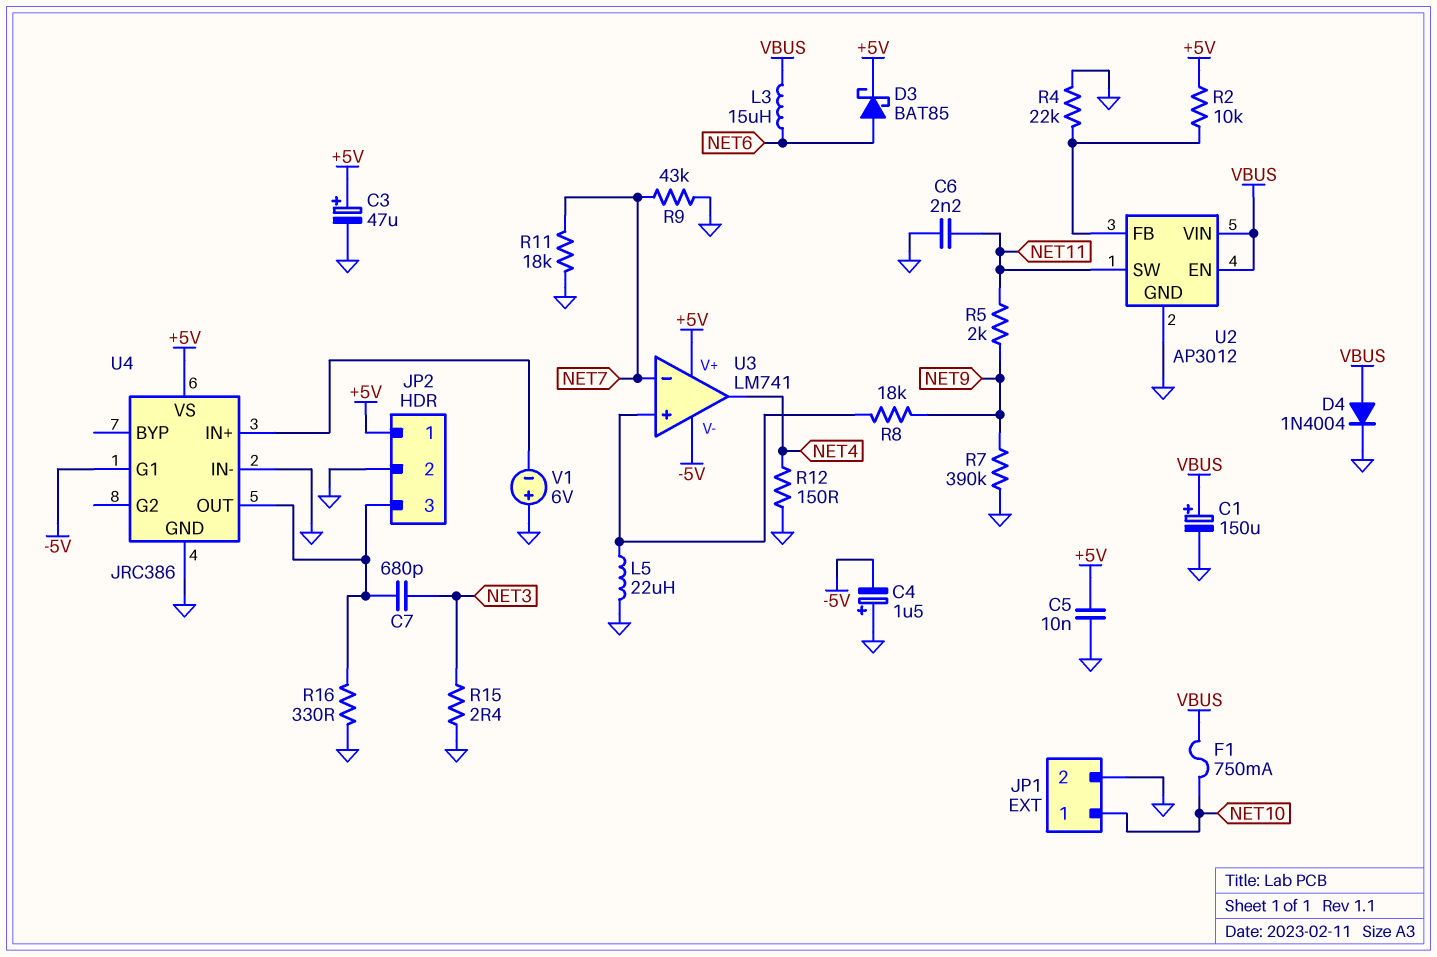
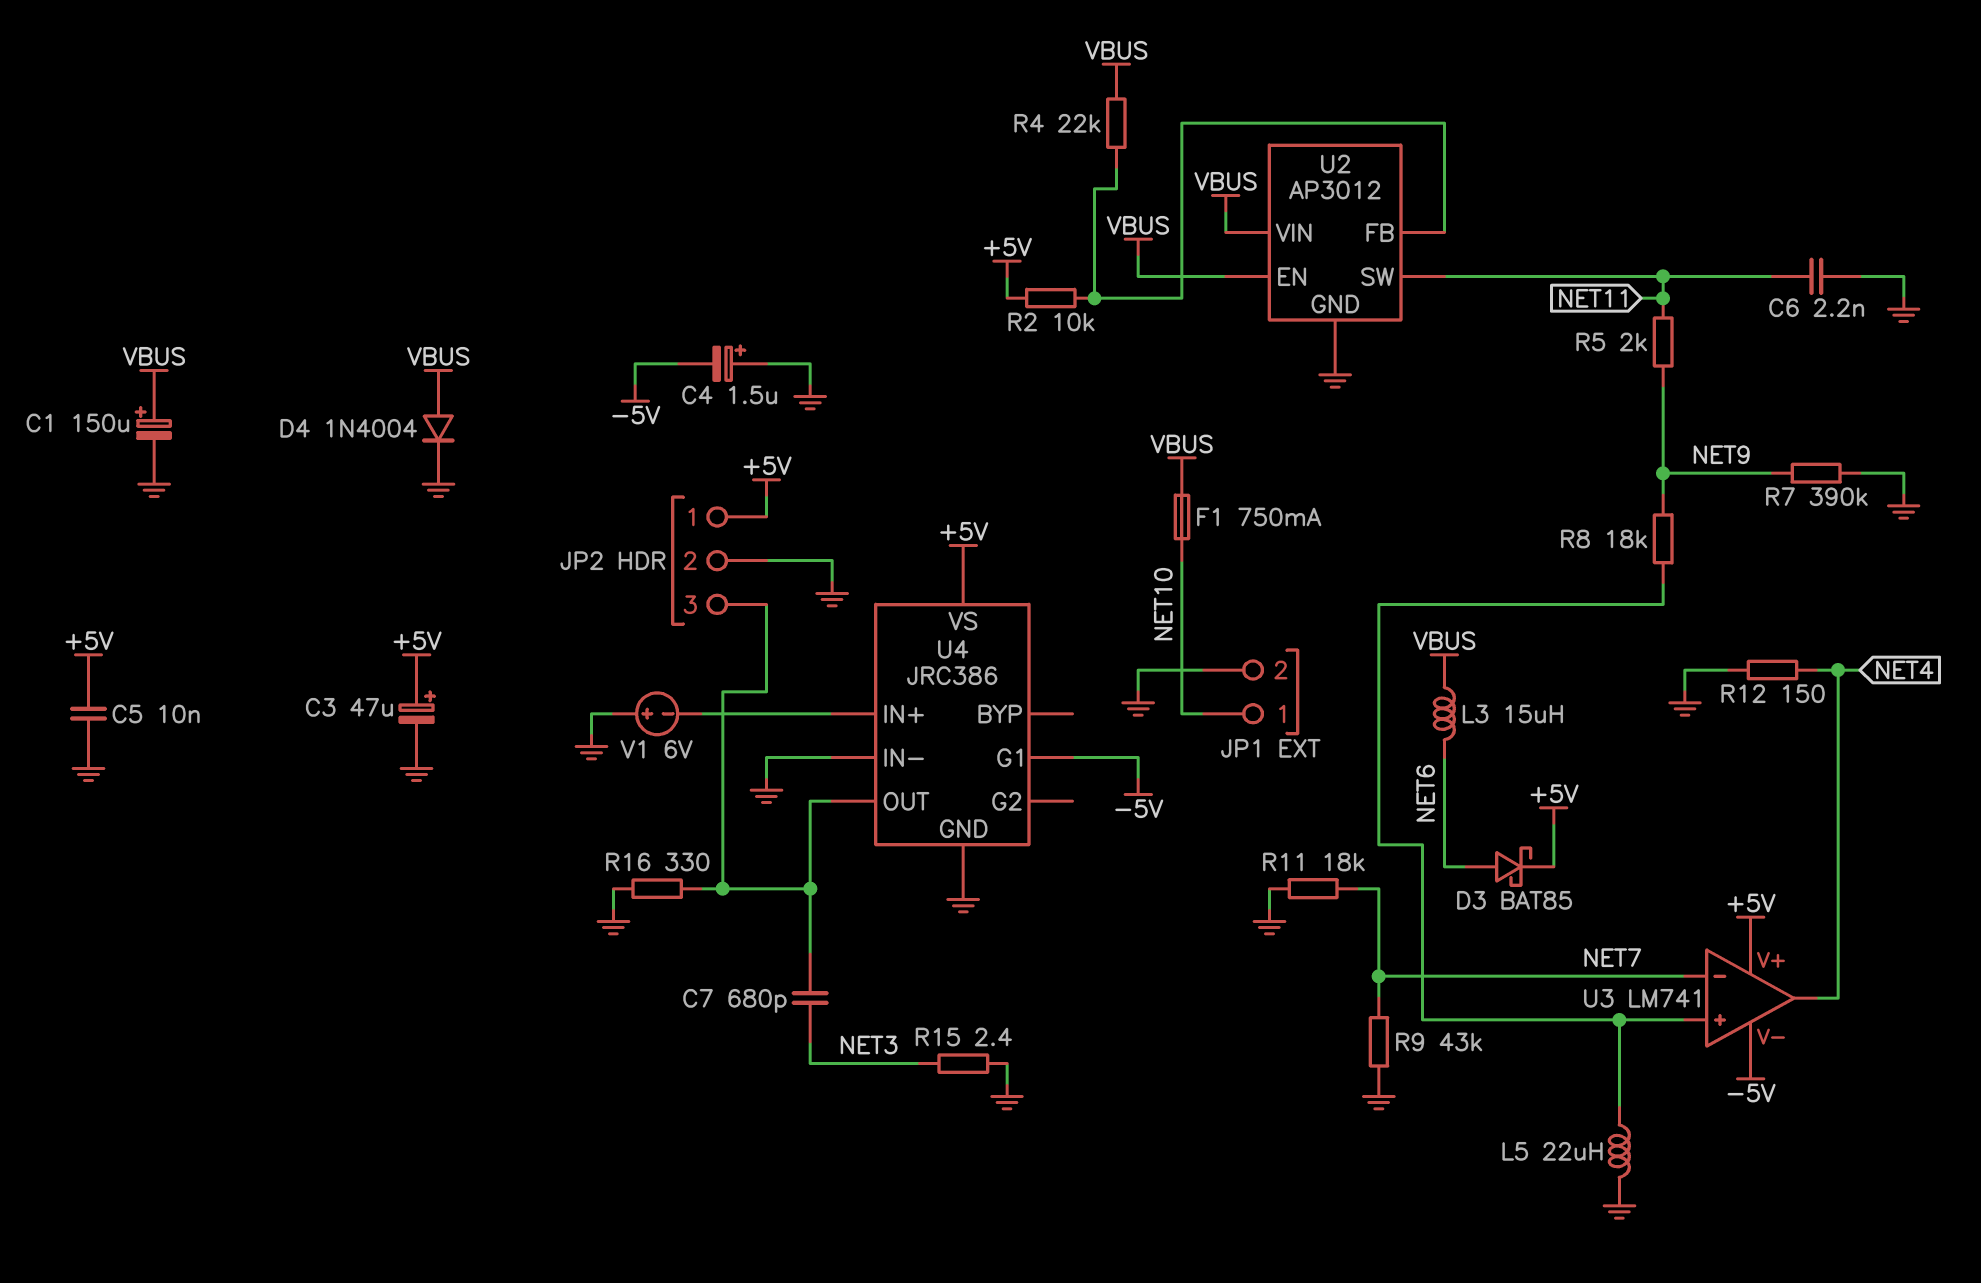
R4: 22k (GND, U2/FB) -> 22k (U2/FB, VBUS)

